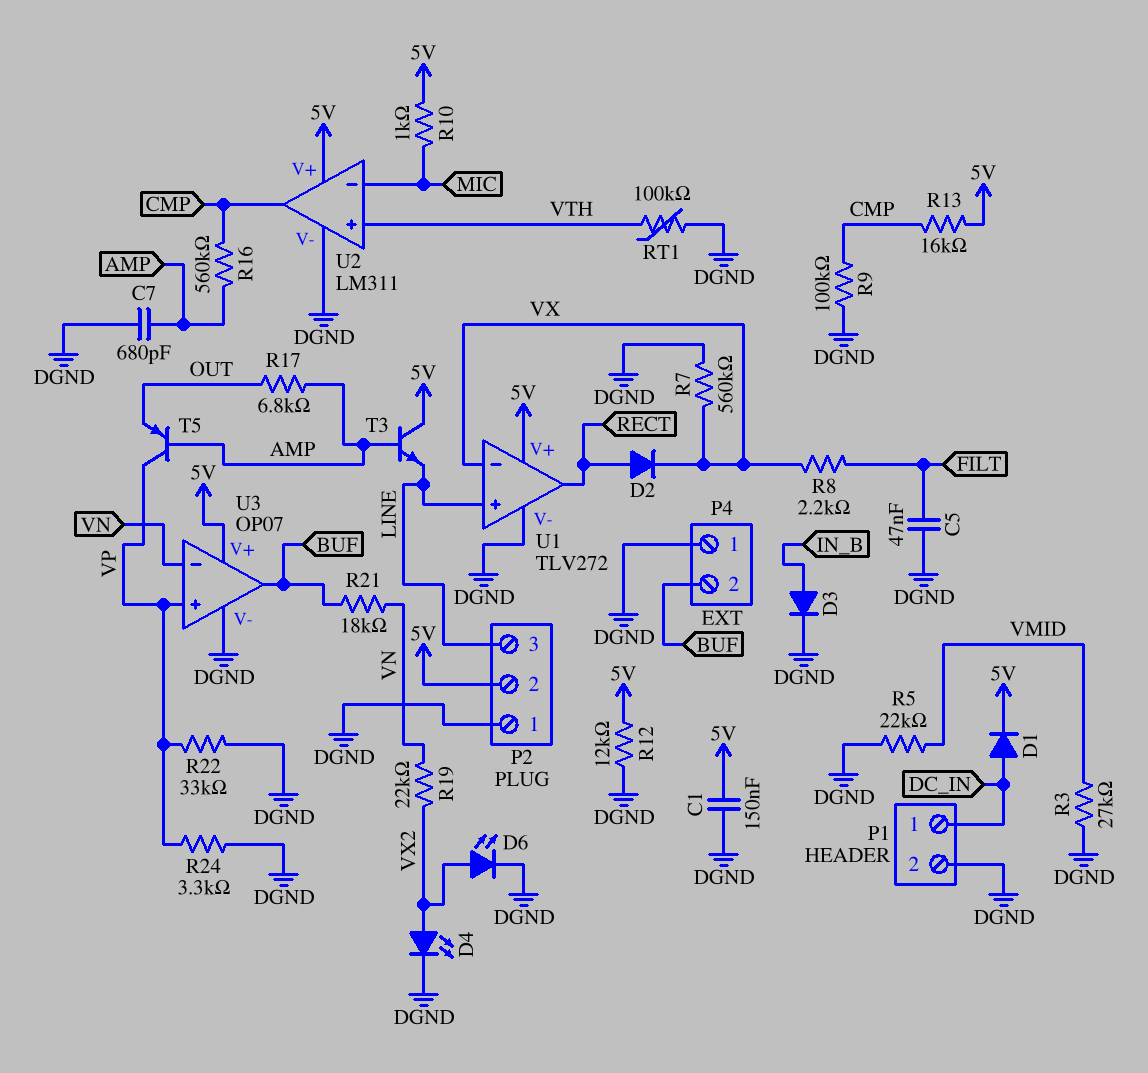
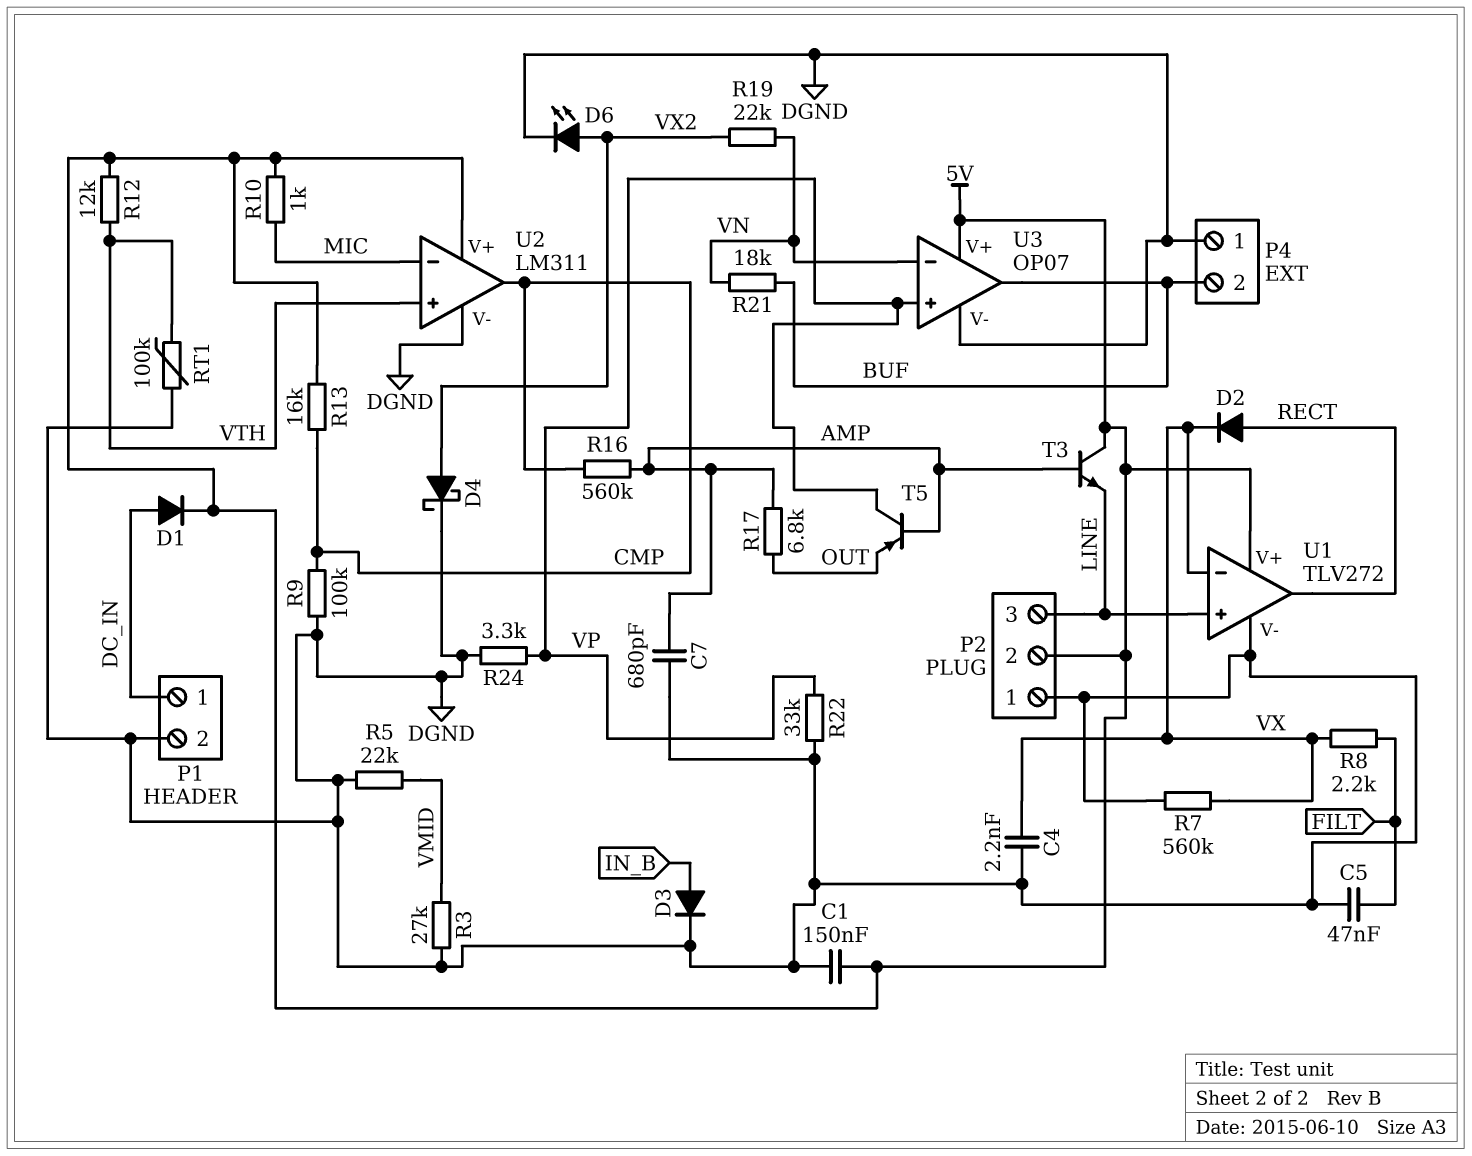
C4: none -> 2.2nF (DGND, VX)
D4: LED (A VX2, K DGND) -> schottky (A VX2, K DGND)
R12: 12k (5V, DGND) -> 12k (5V, VTH)

